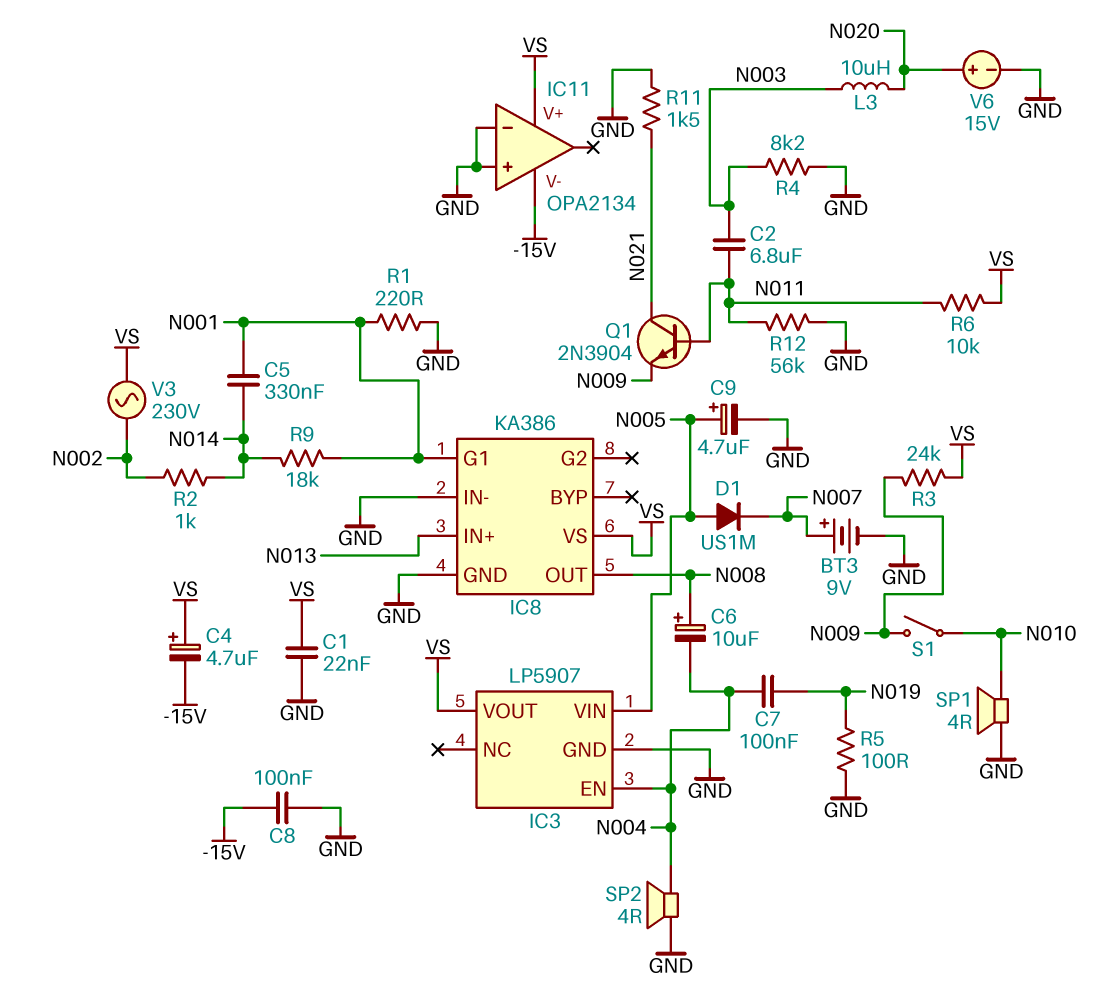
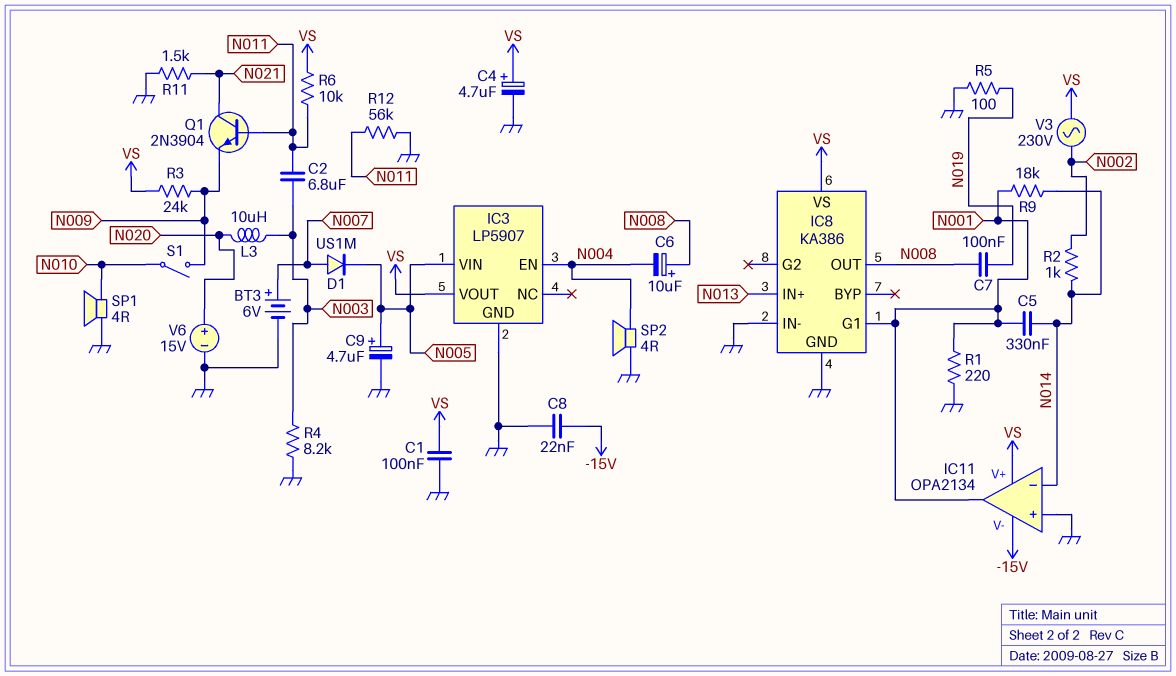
BT3: 9V (plus N007, minus GND) -> 6V (plus N007, minus GND)
C1: 22nF (GND, VS) -> 100nF (GND, VS)
C4: 4.7uF (plus VS, minus -15V) -> 4.7uF (plus VS, minus GND)
C7: 100nF (N004, N019) -> 100nF (N008, N019)
C8: 100nF (-15V, GND) -> 22nF (-15V, GND)
D1: diode US1M (A N005, K N007) -> diode US1M (A N007, K N005)
IC11 pin in-: GND -> N014
IC11 pin out: none -> N001

